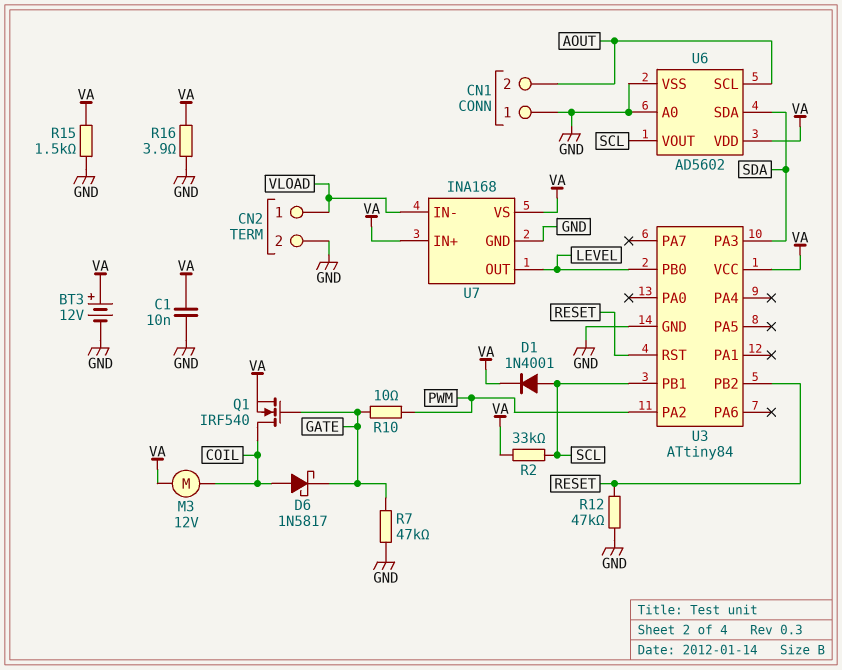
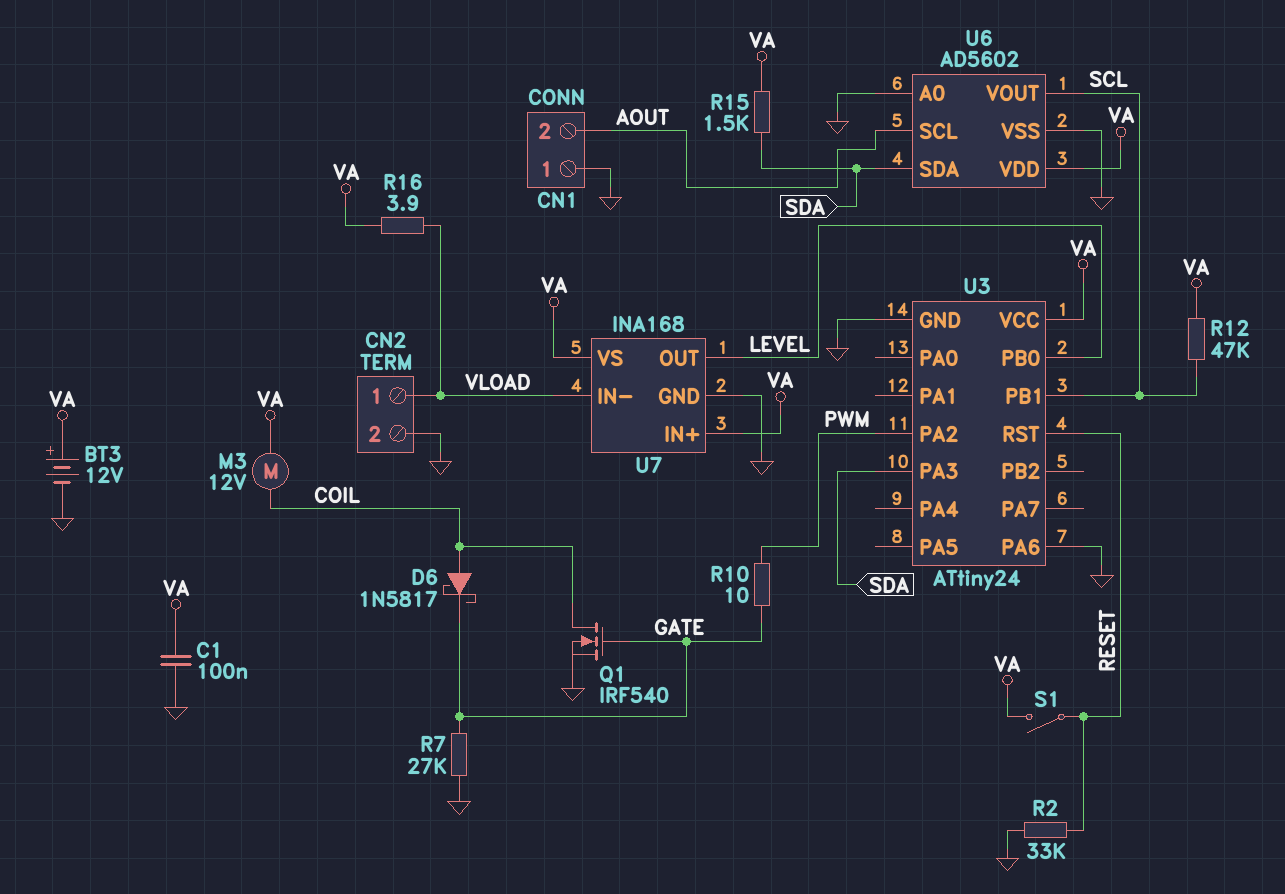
C1: 10nF (GND, VA) -> 100nF (GND, VA)
D1: diode 1N4001 (A SCL, K VA) -> none
Q1: NMOS IRF540 (G GATE, D COIL, S VA) -> NMOS IRF540 (G GATE, D COIL, S GND)
R2: 33k (SCL, VA) -> 33k (GND, RESET)
R7: 47k (GATE, GND) -> 27k (GATE, GND)
R12: 47k (GND, RESET) -> 47k (SCL, VA)
R15: 1.5k (GND, VA) -> 1.5k (SDA, VA)
R16: 3.9 (GND, VA) -> 3.9 (VA, VLOAD)
S1: none -> switch (RESET, VA)
U3: ATtiny84 -> ATtiny24
U3 pin PA6: none -> GND
U3 pin PB2: RESET -> none

